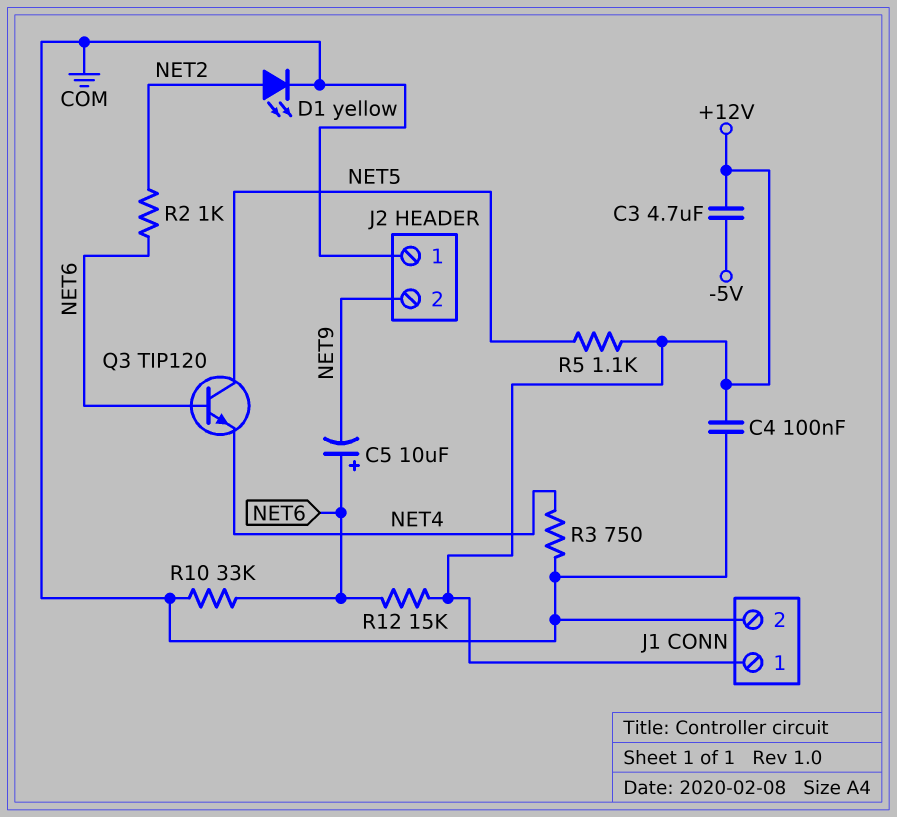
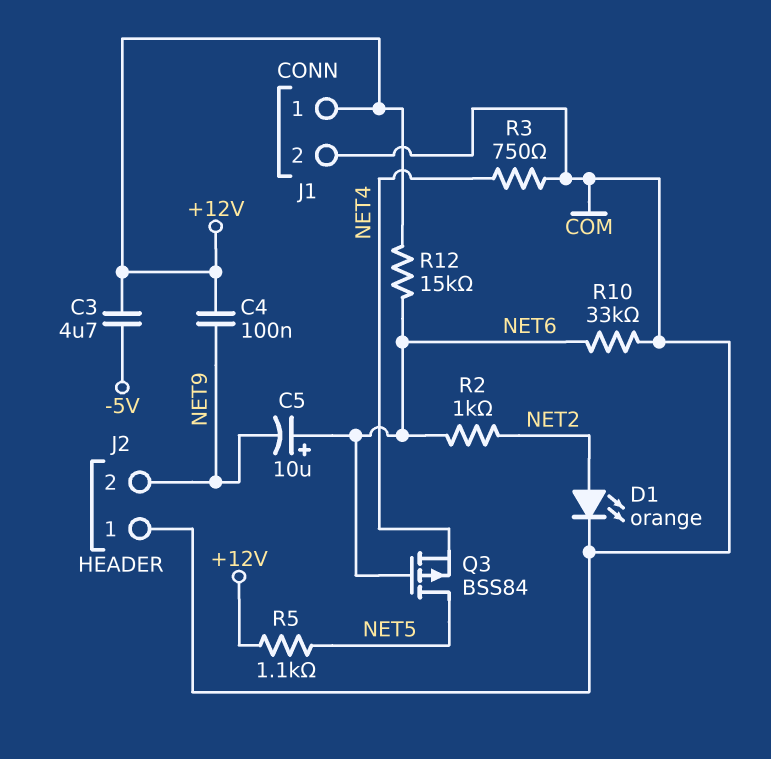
C4: 100nF (+12V, COM) -> 100nF (+12V, NET9)
D1: LED yellow (A NET2, K COM) -> LED orange (A NET2, K COM)
Q3: NPN TIP120 (B NET6, C NET5, E NET4) -> PMOS BSS84 (G NET6, D NET5, S NET4)

